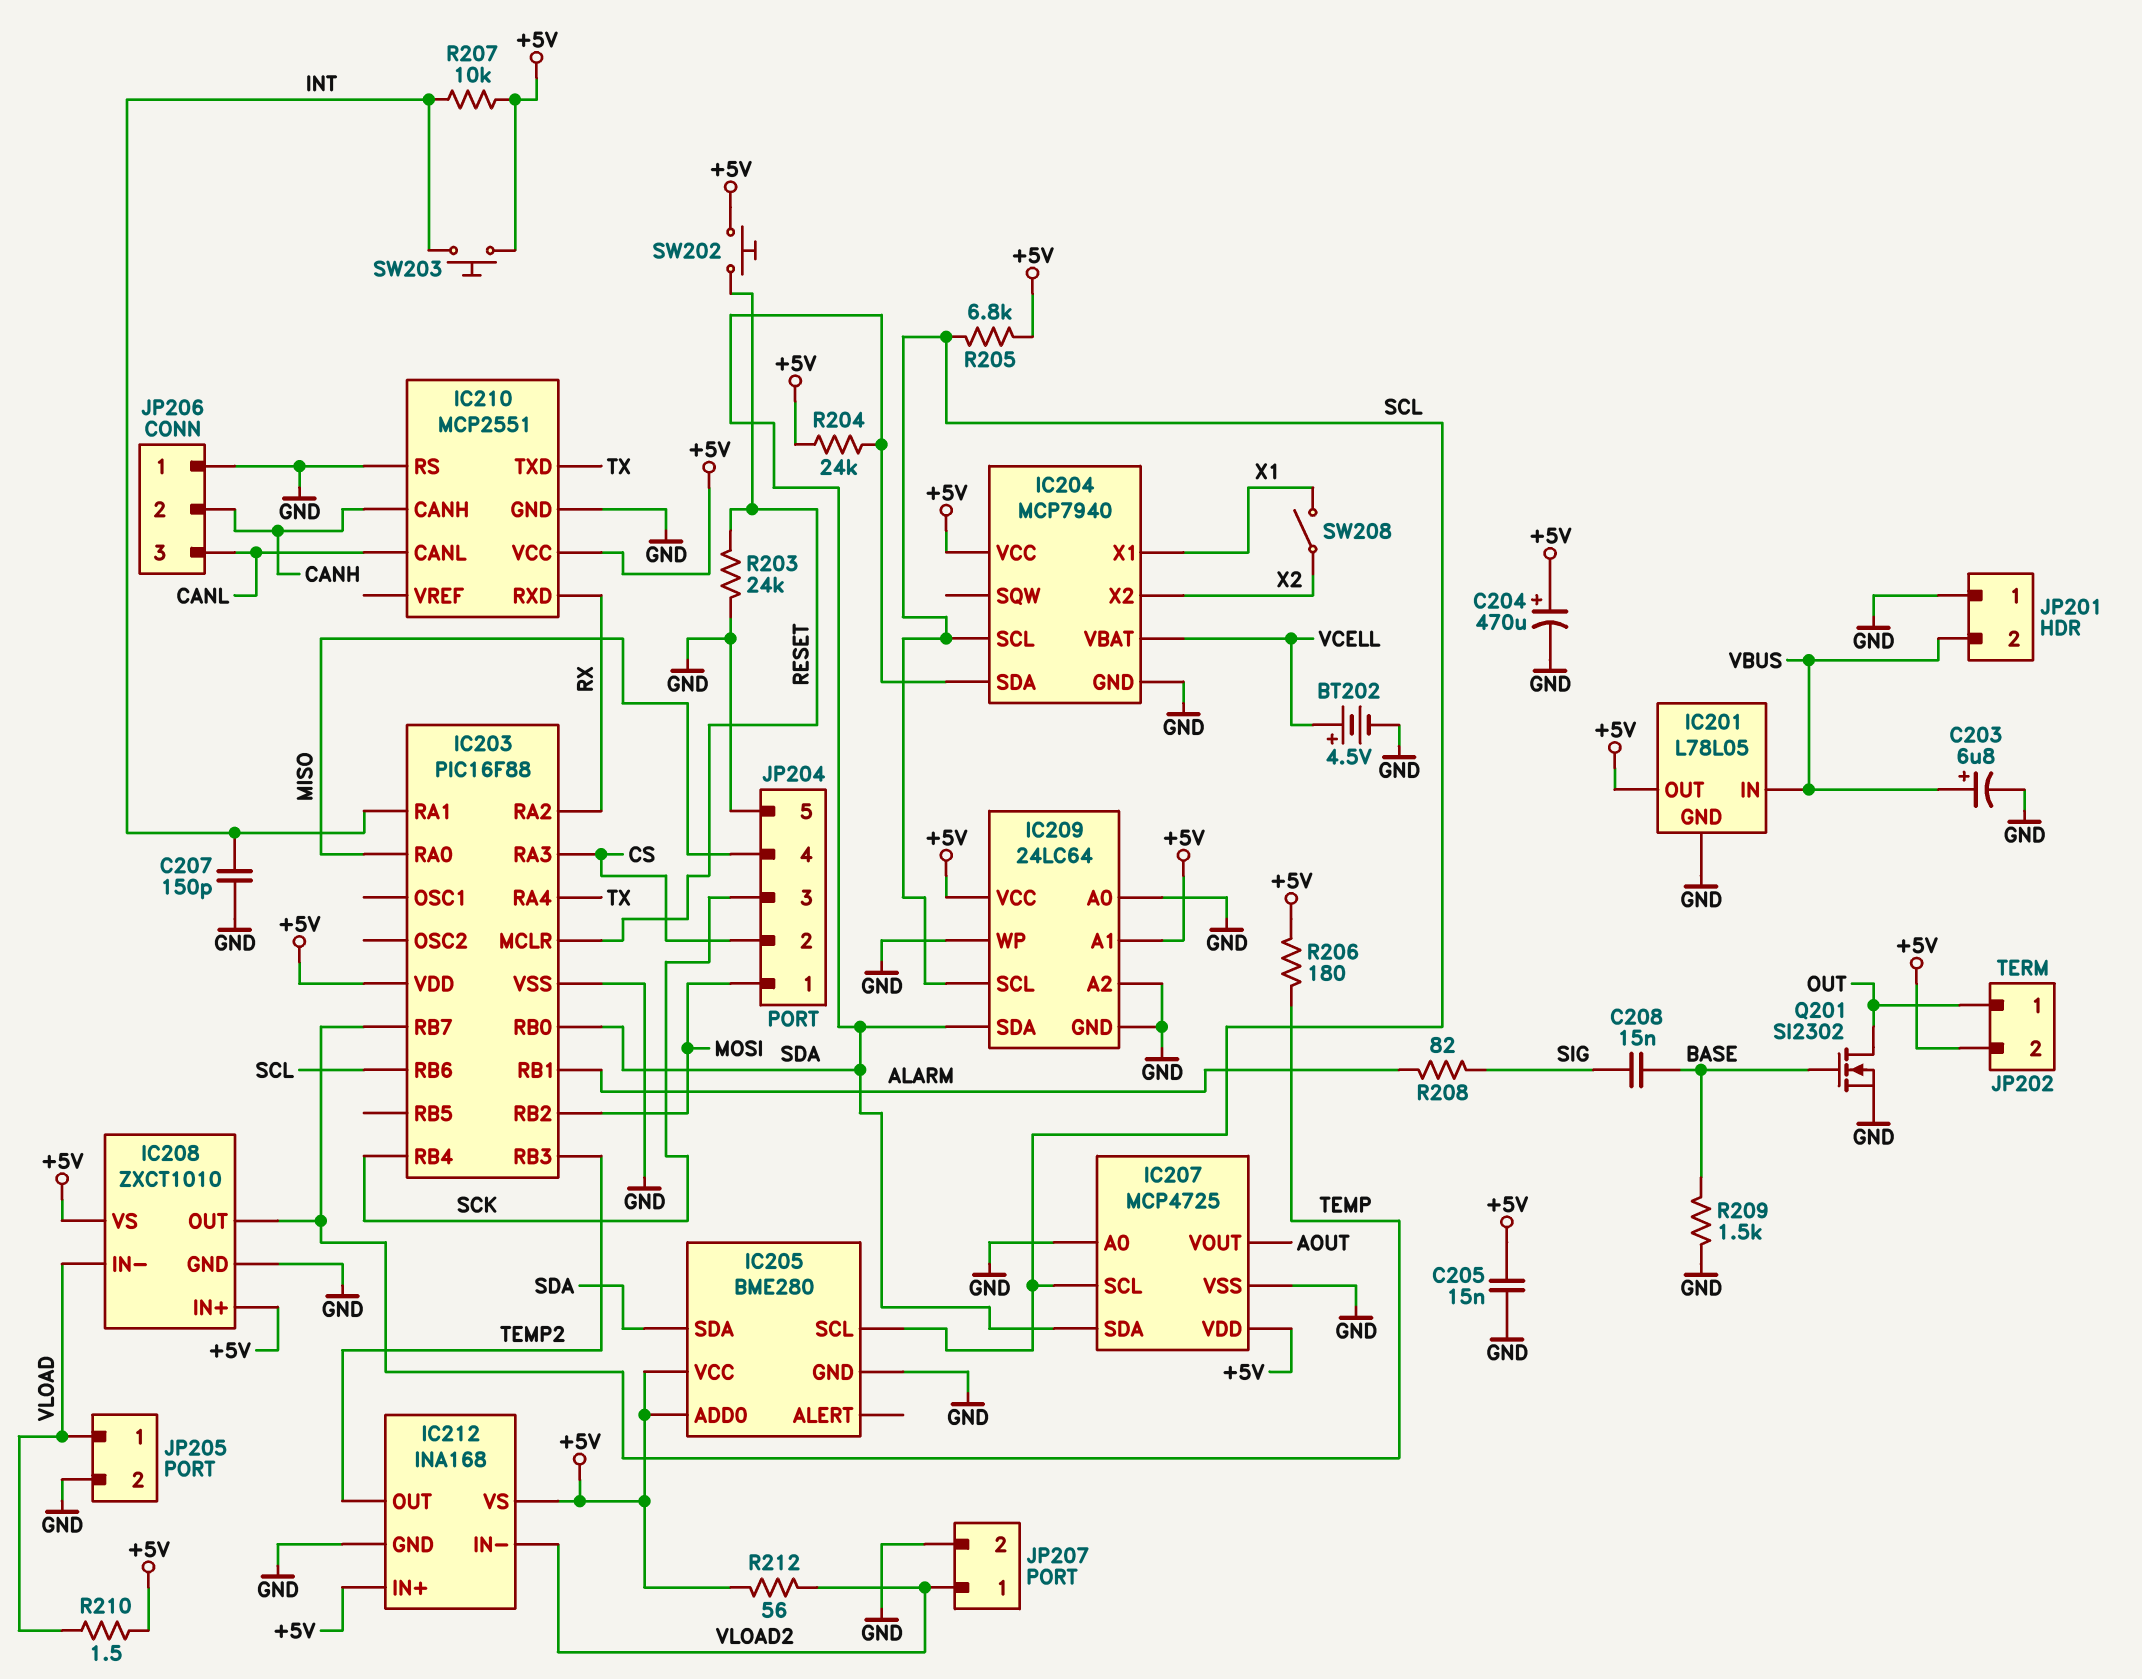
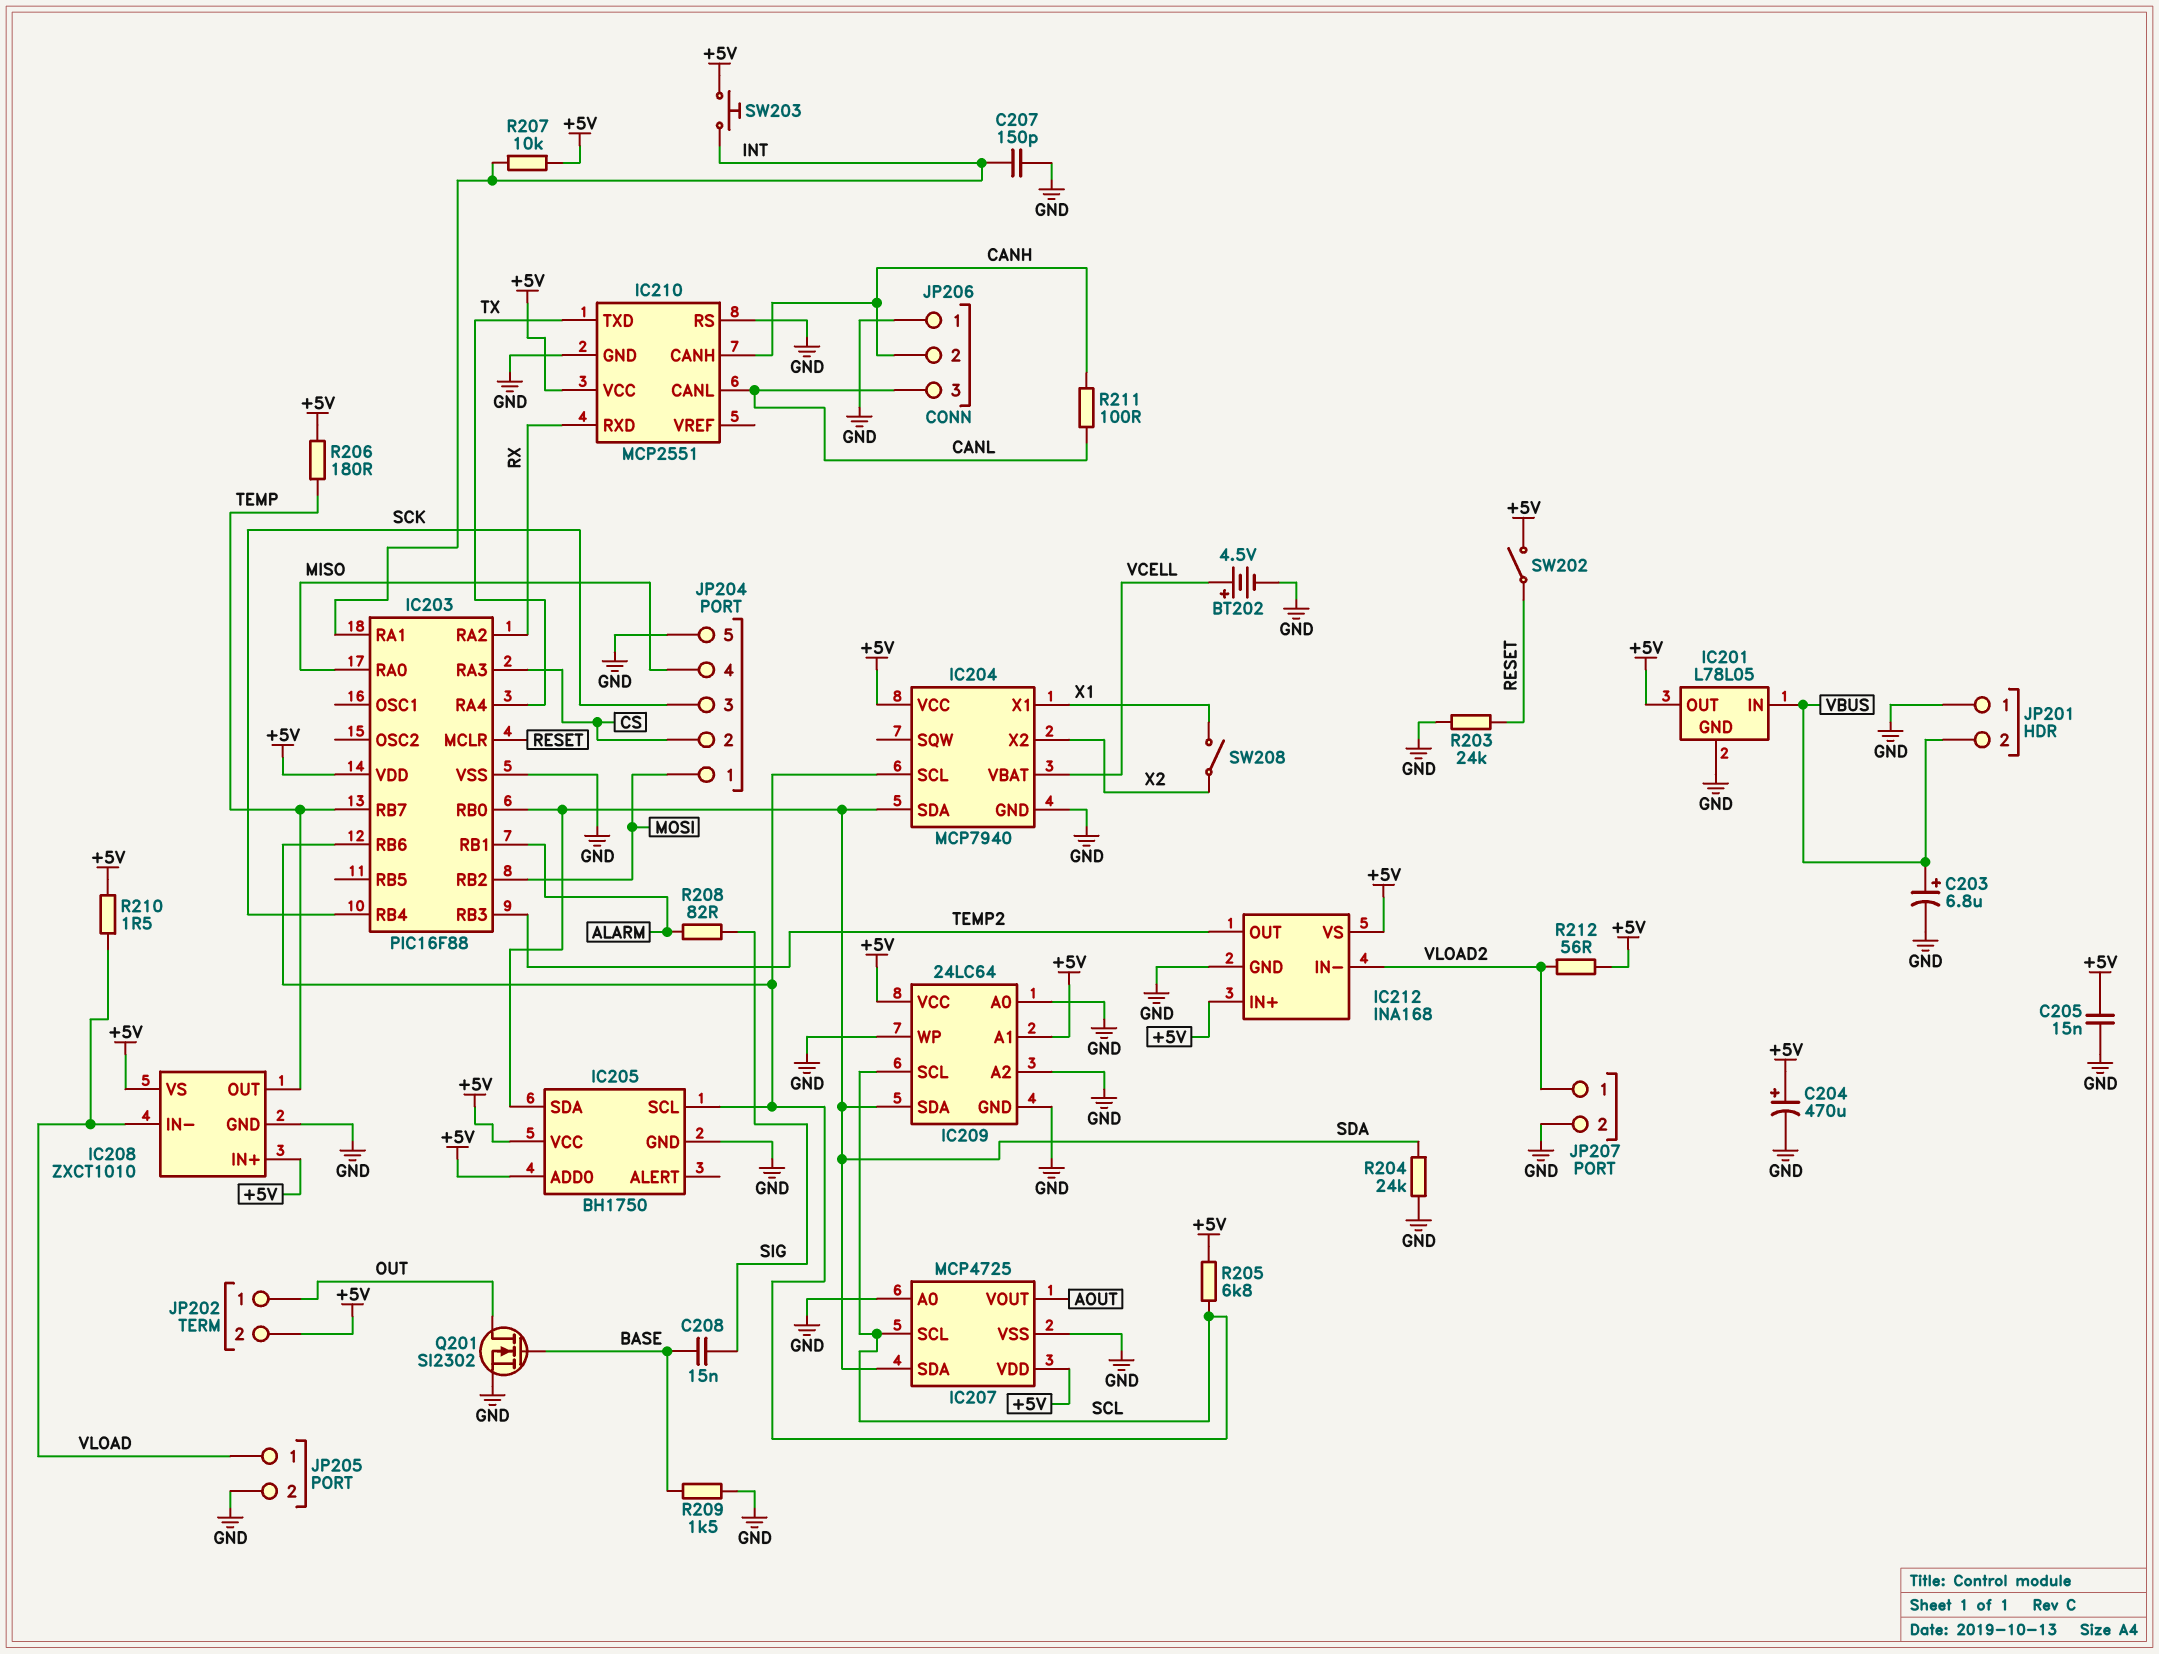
IC205: BME280 -> BH1750
R204: 24k (+5V, SDA) -> 24k (GND, SDA)
R211: none -> 100 (CANH, CANL)
SW202: button (+5V, RESET) -> switch (+5V, RESET)

